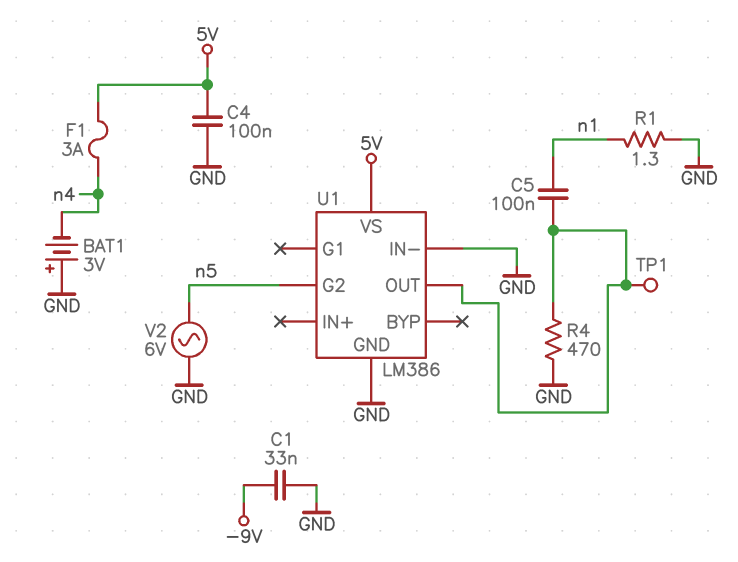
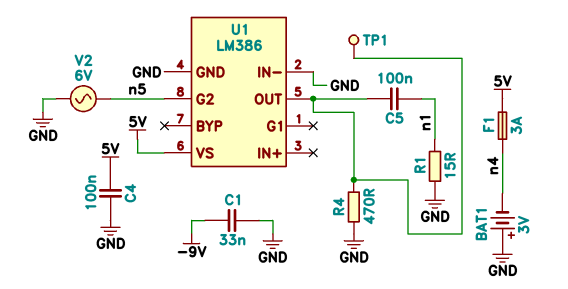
R1: 1.3 (GND, n1) -> 15 (GND, n1)

